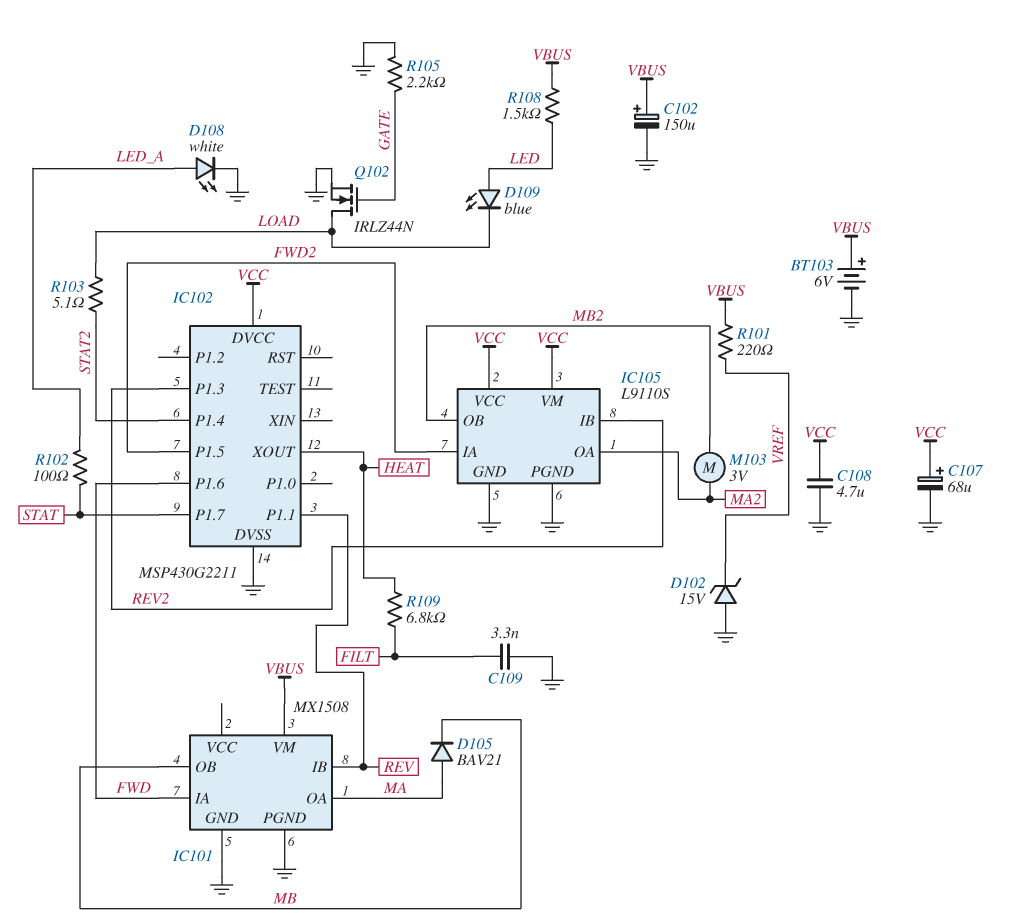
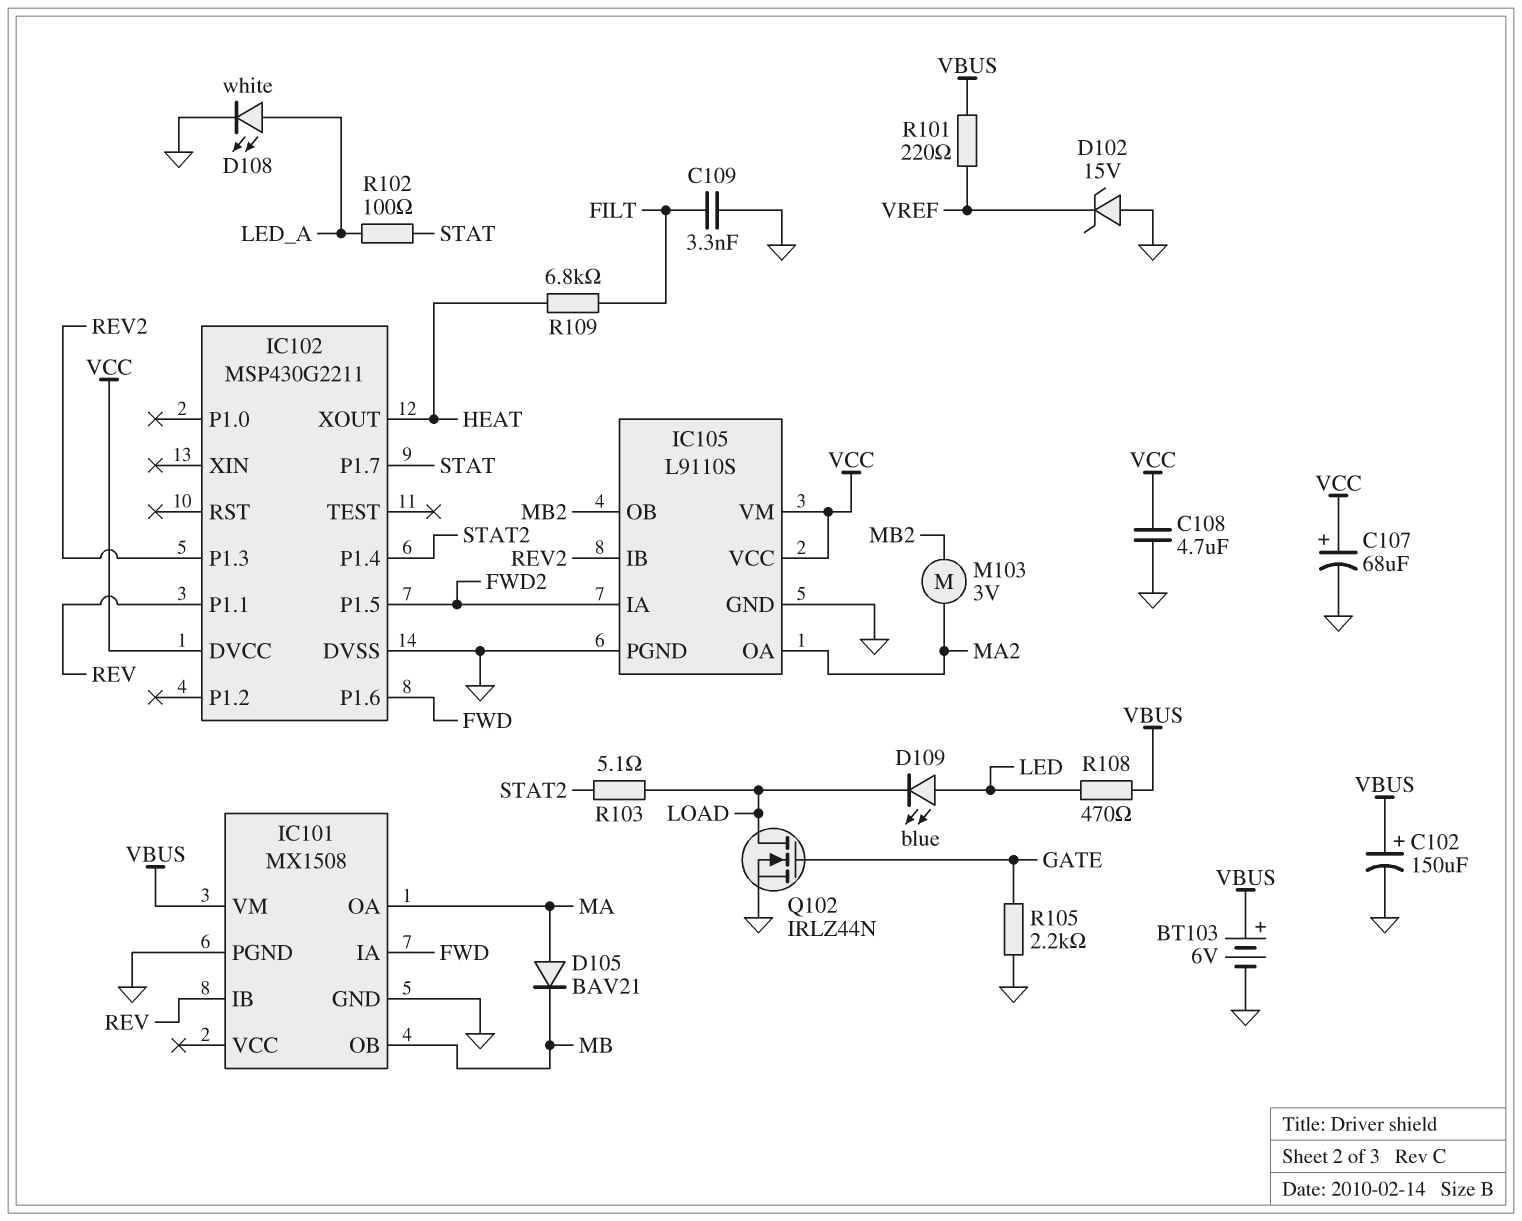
R108: 1.5k (LED, VBUS) -> 470 (LED, VBUS)

